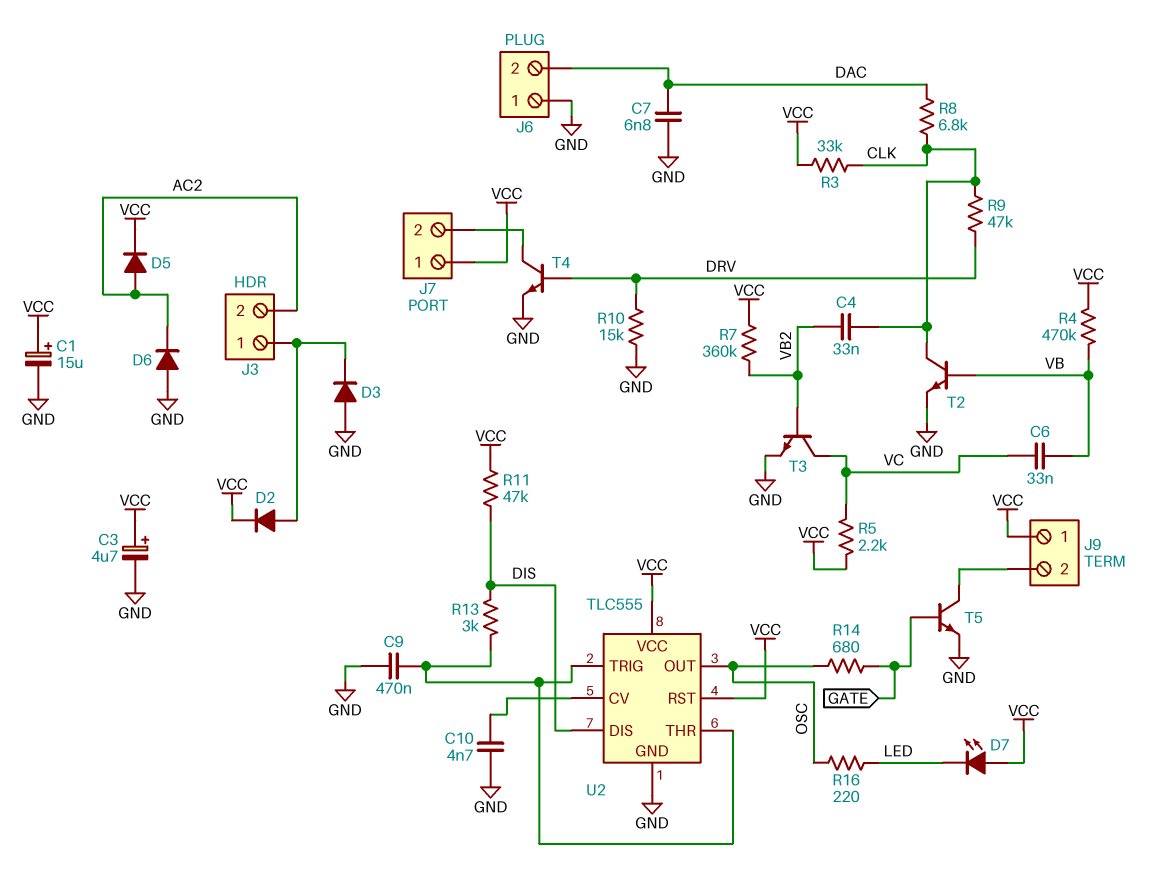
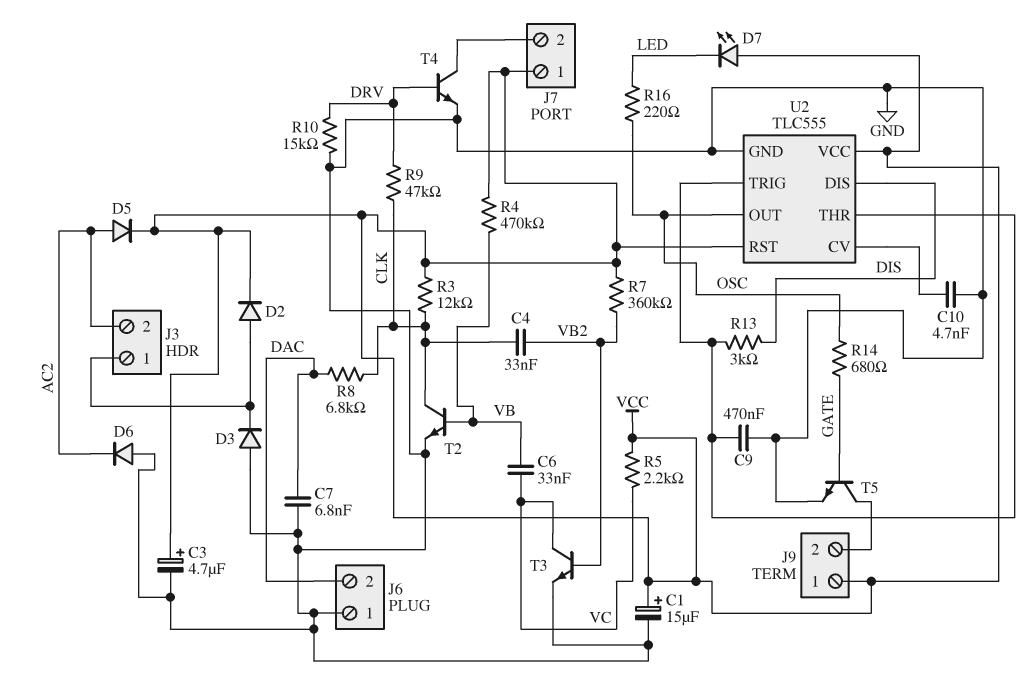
R3: 33k (CLK, VCC) -> 12k (CLK, VCC)
R11: 47k (DIS, VCC) -> none

